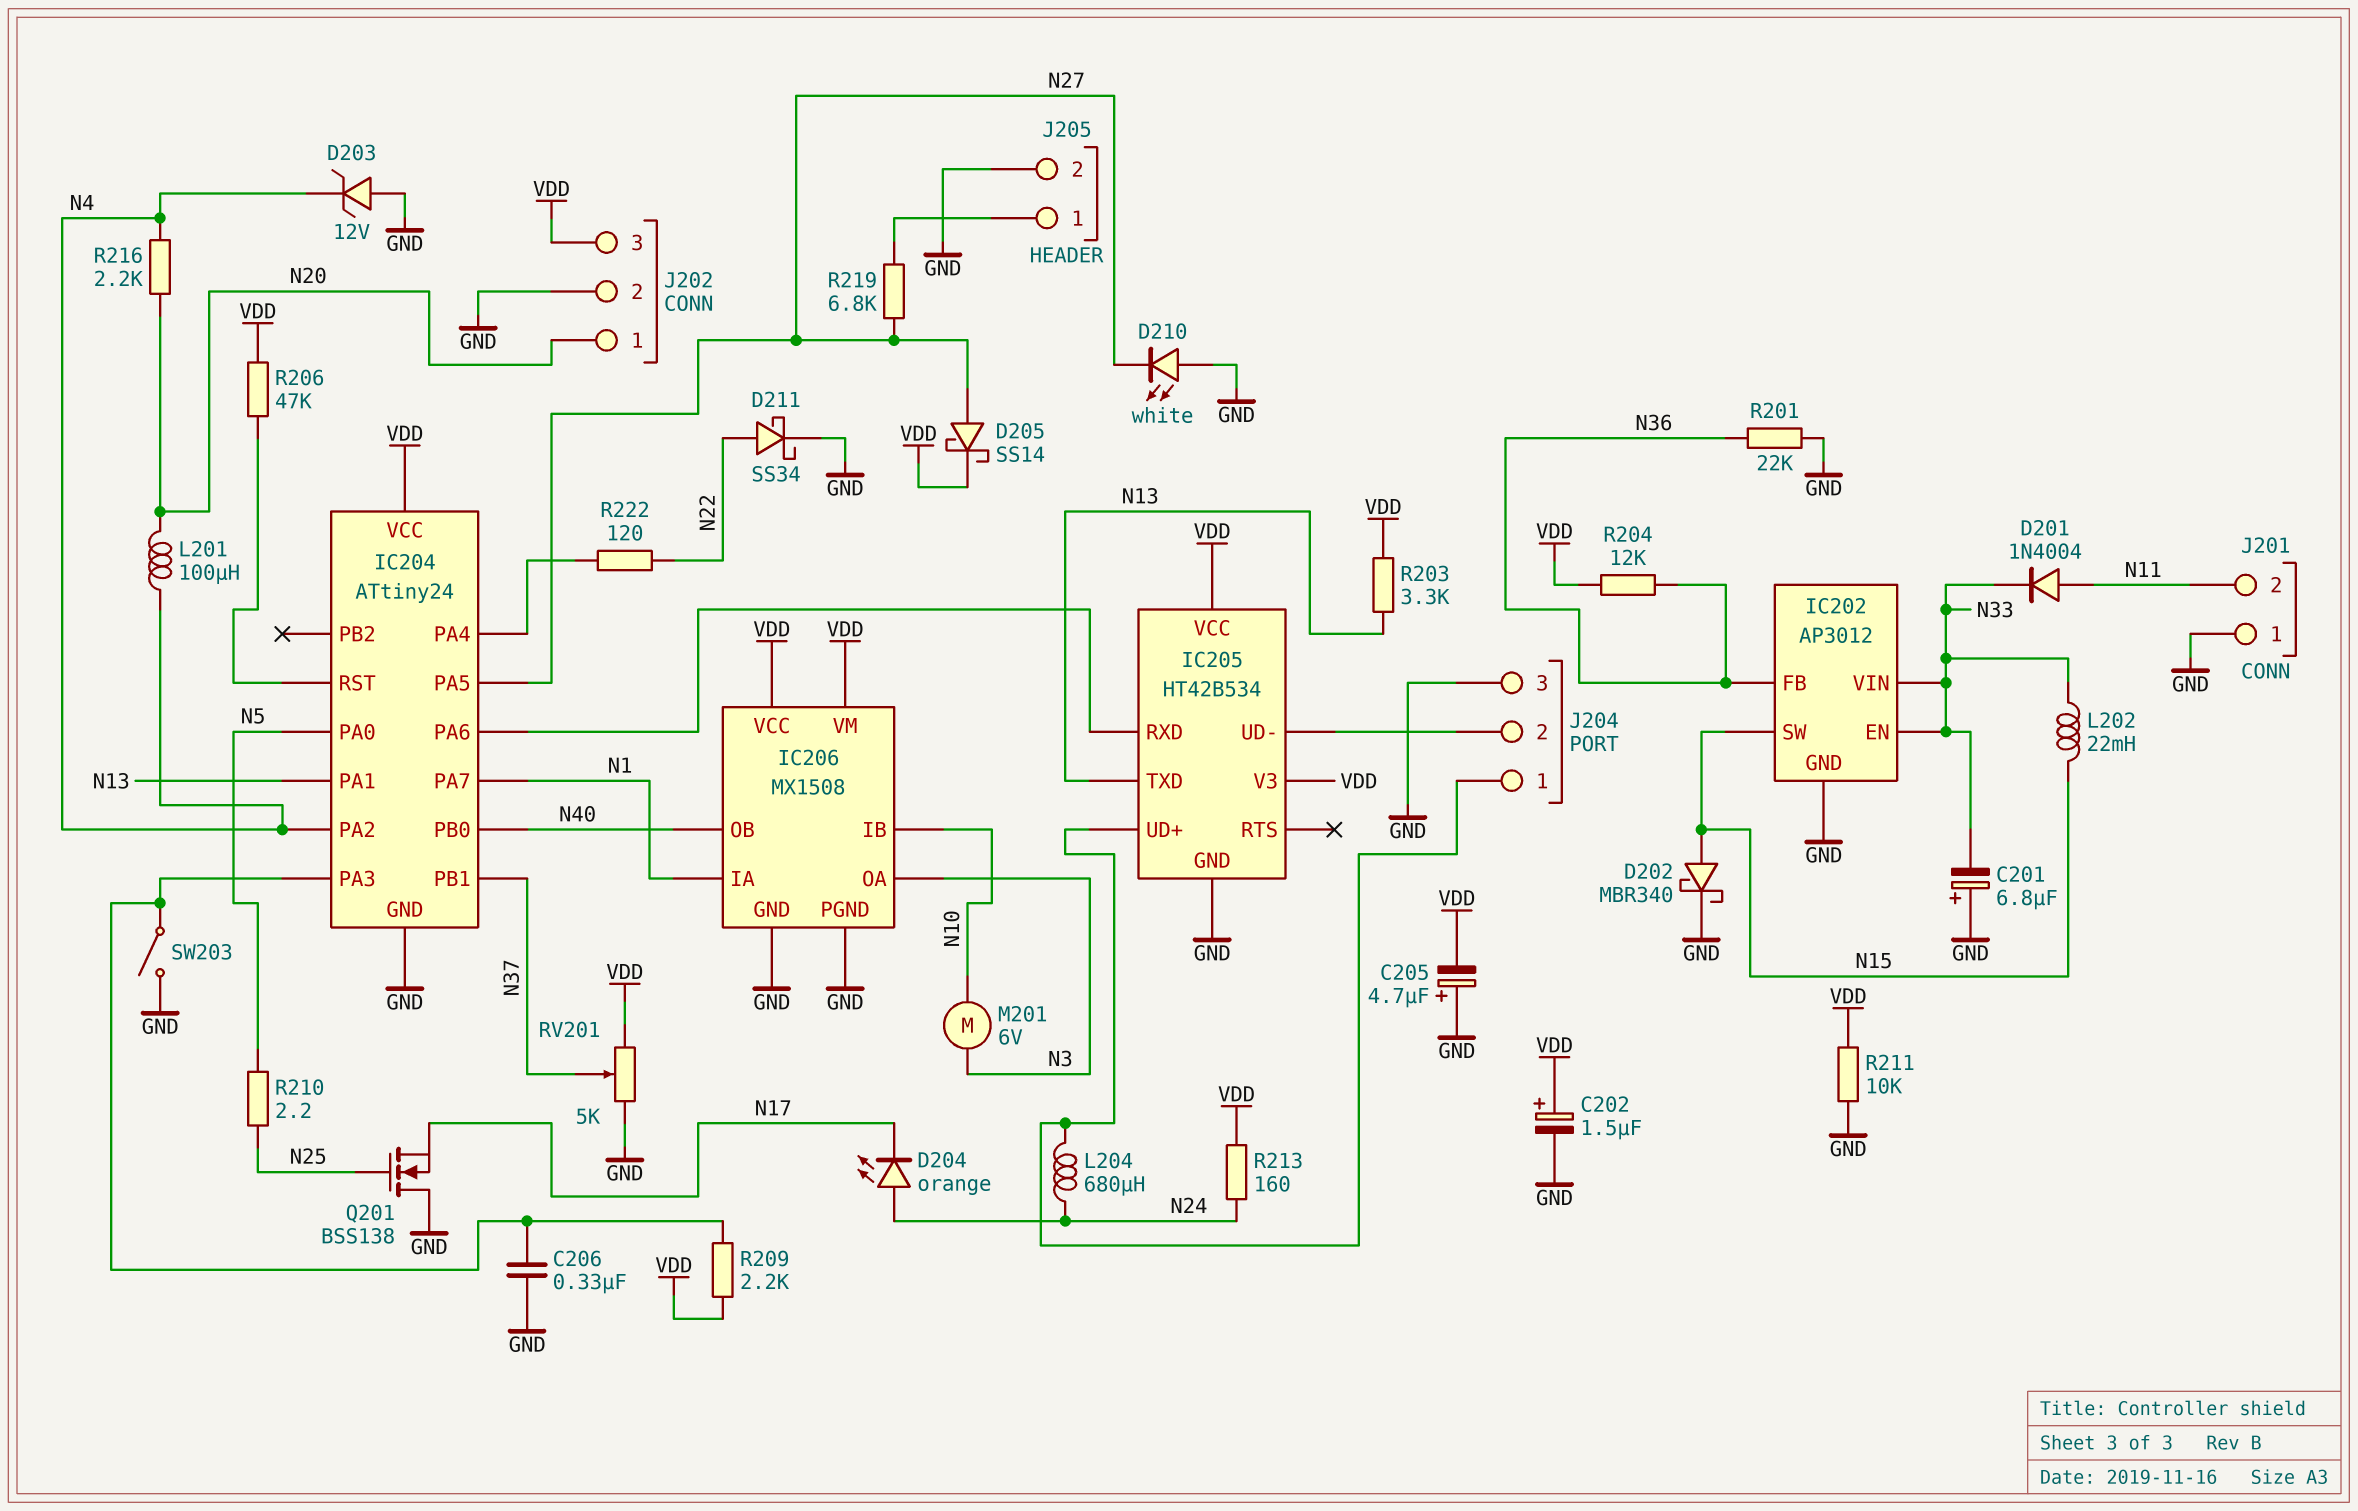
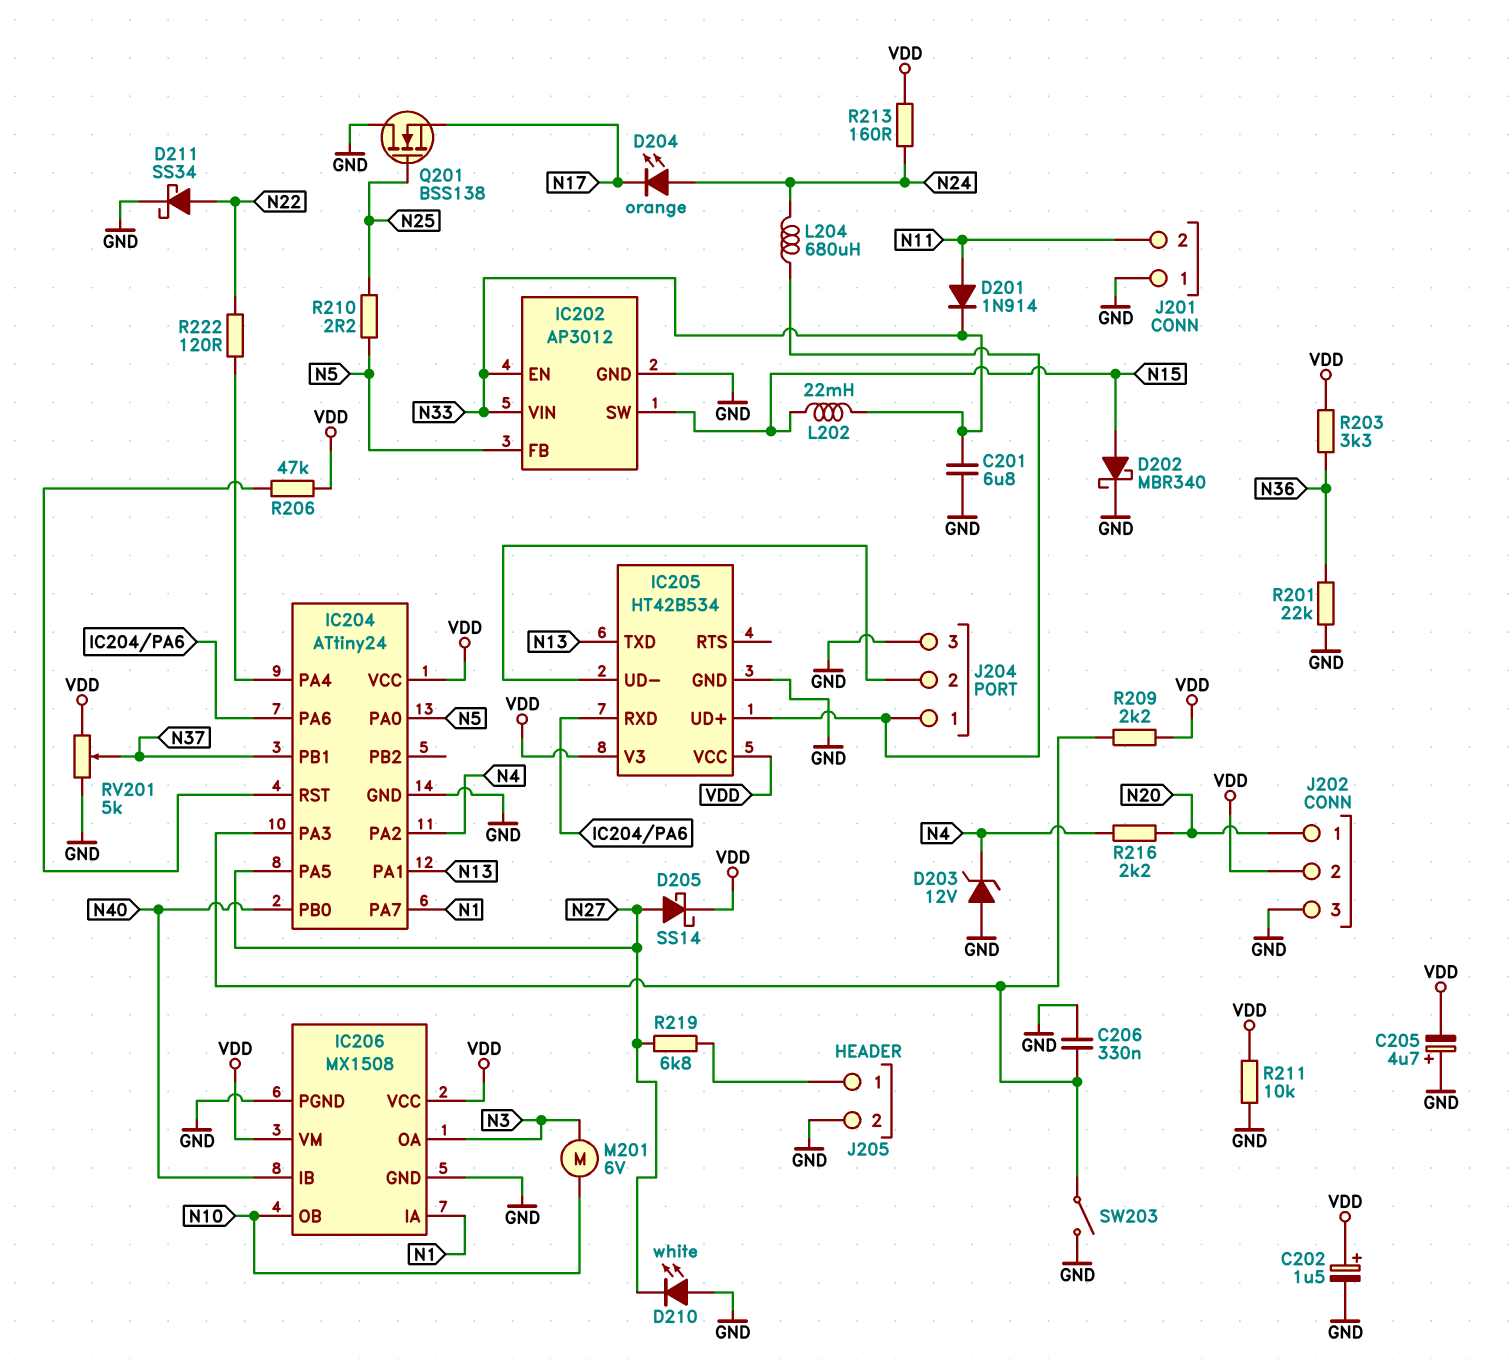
C201: 6.8uF (plus GND, minus N33) -> 6.8uF (GND, N33)
D201: diode 1N4004 (A N11, K N33) -> diode 1N914 (A N11, K N33)
IC202 pin FB: N36 -> N5
IC206 pin IB: N10 -> N40
IC206 pin OB: N40 -> N10
J202 pin 2: GND -> VDD
J202 pin 3: VDD -> GND
L201: 100uH (N4, N20) -> none
R203: 3.3k (N13, VDD) -> 3.3k (N36, VDD)
R204: 12k (N36, VDD) -> none

